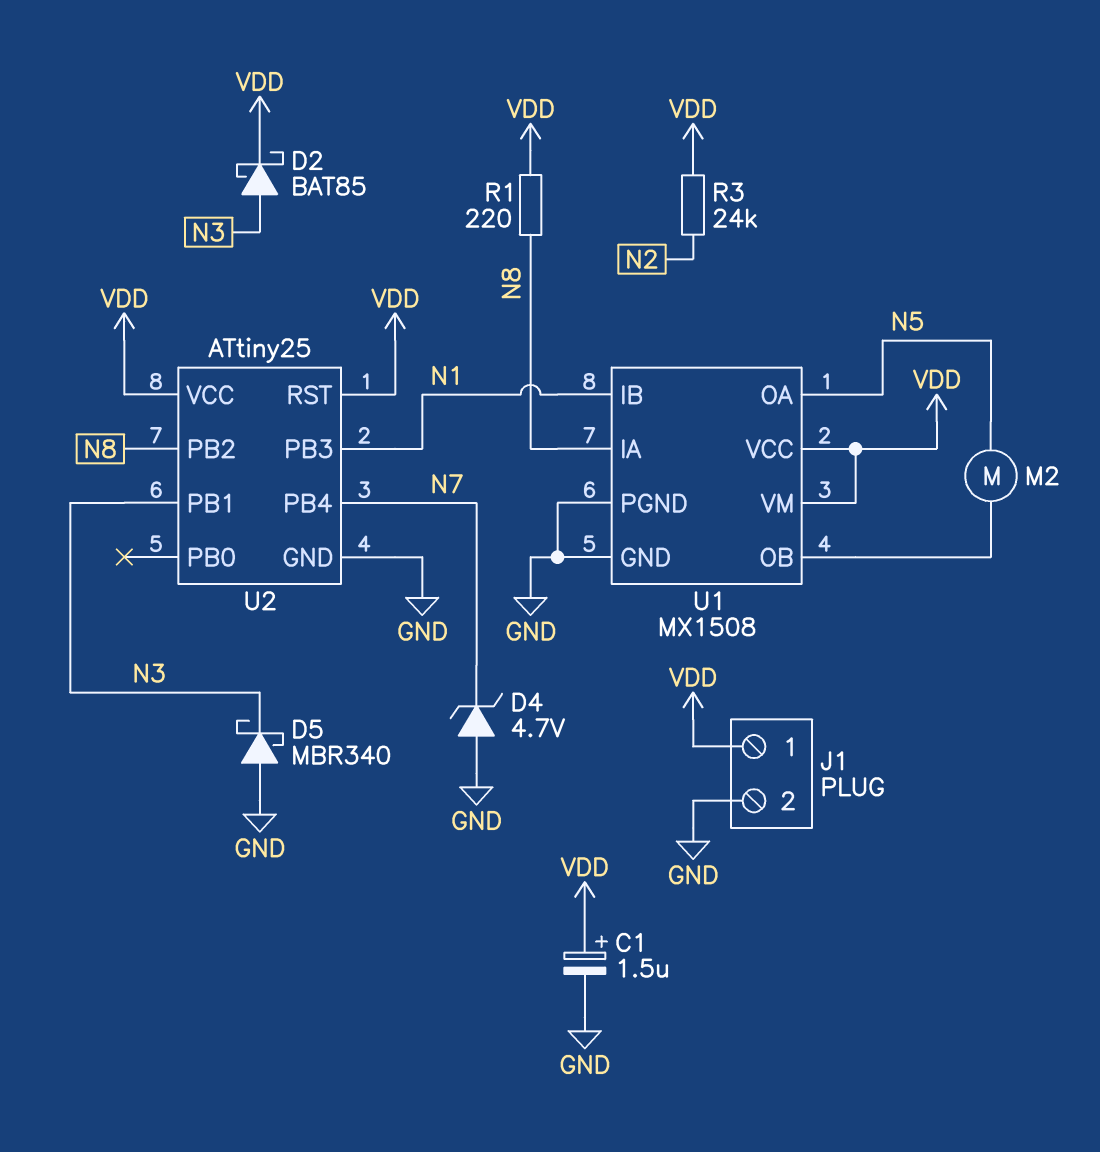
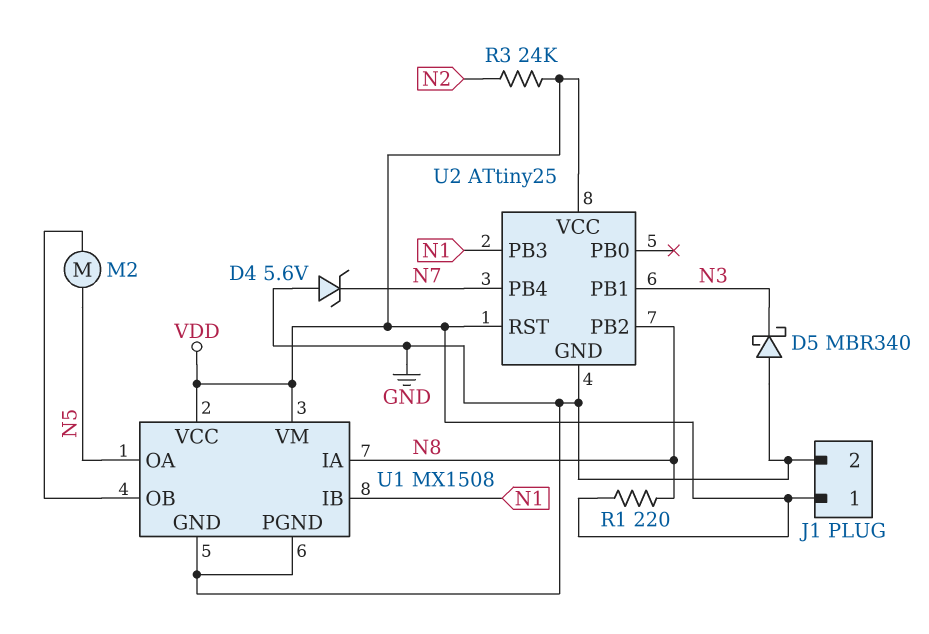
C1: 1.5uF (plus VDD, minus GND) -> none
D2: schottky BAT85 (A N3, K VDD) -> none
D4: zener 4.7V (A GND, K N7) -> zener 5.6V (A GND, K N7)

